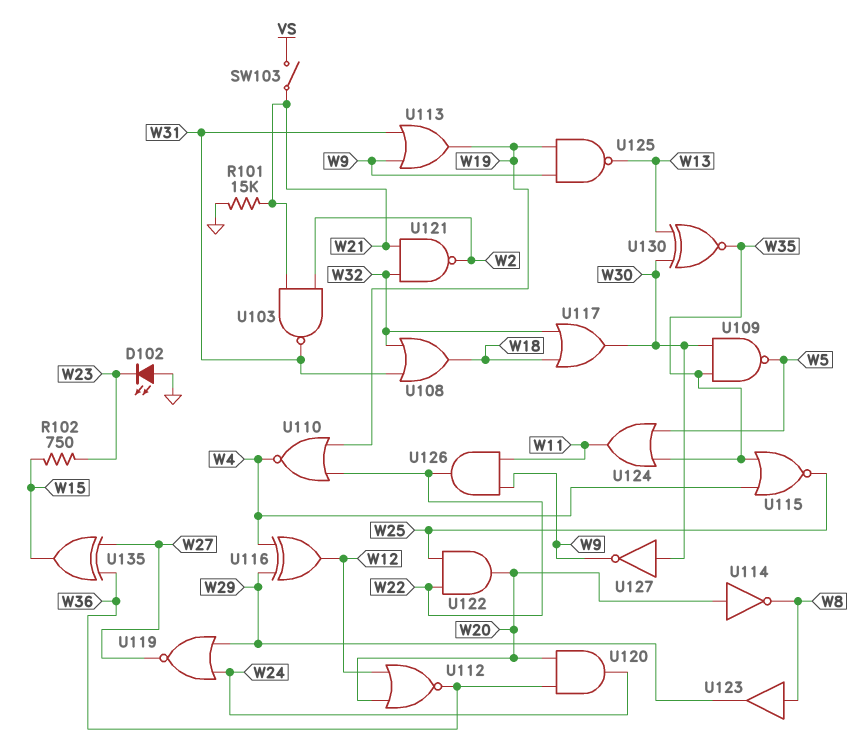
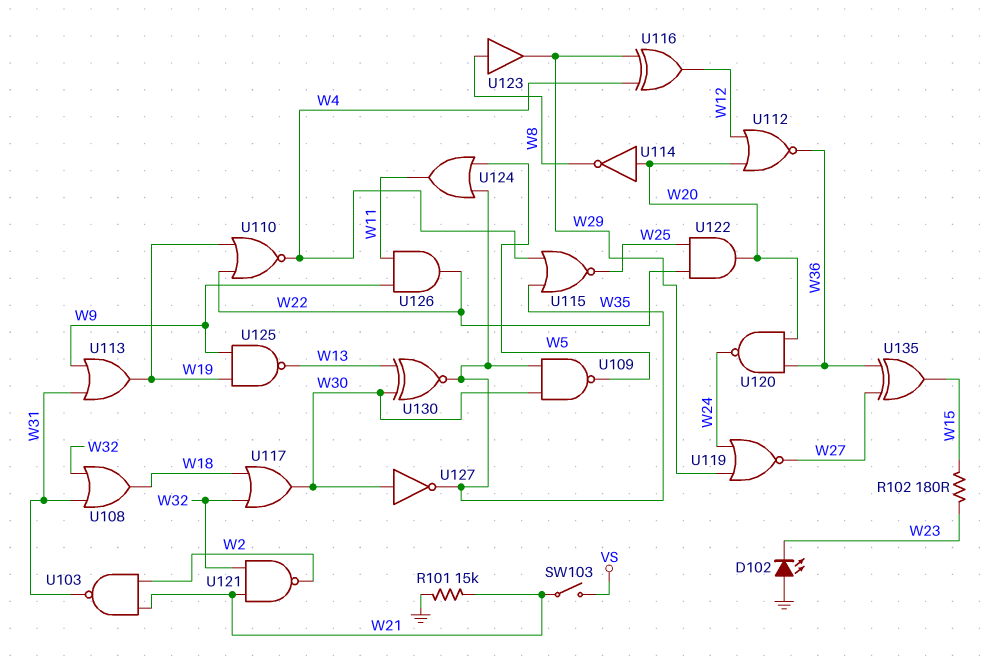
R102: 750 (W15, W23) -> 180 (W15, W23)
U120: AND (in W20, in W36, out W24) -> NAND (in W20, in W36, out W24)
U127: NOT (in W30, out W9) -> NOT (in W30, out W35)

